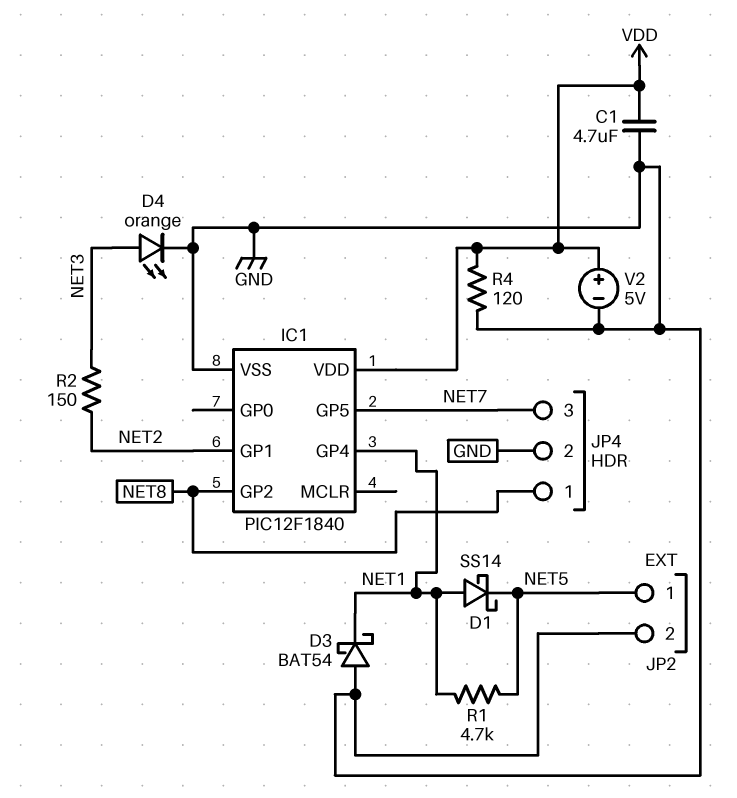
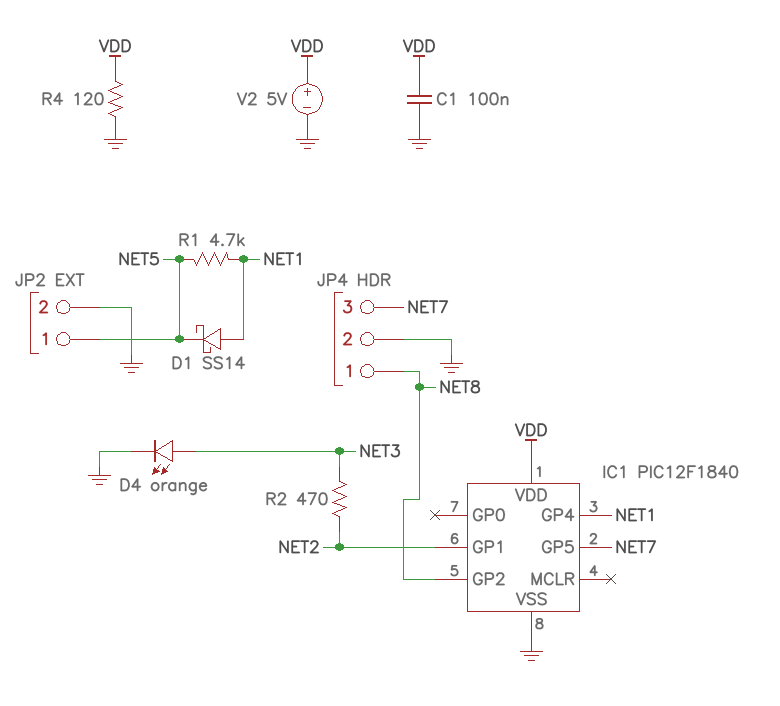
C1: 4.7uF (GND, VDD) -> 100nF (GND, VDD)
D3: schottky BAT54 (A GND, K NET1) -> none
R2: 150 (NET2, NET3) -> 470 (NET2, NET3)

